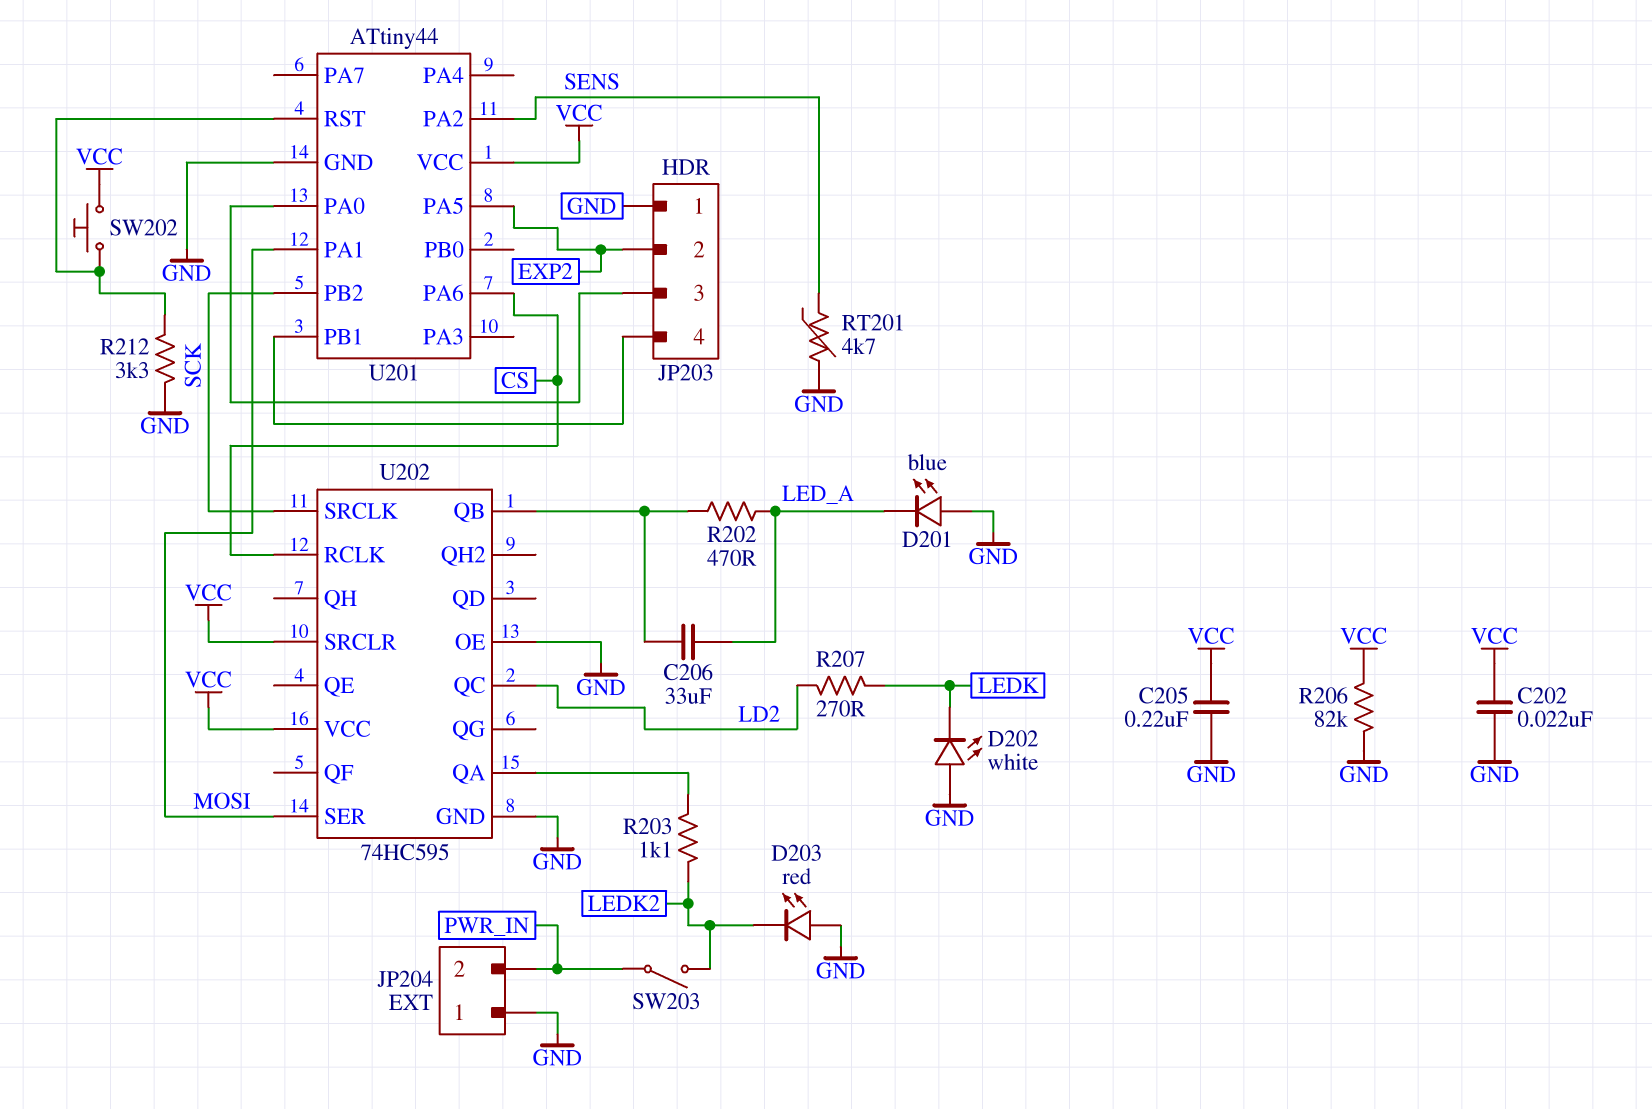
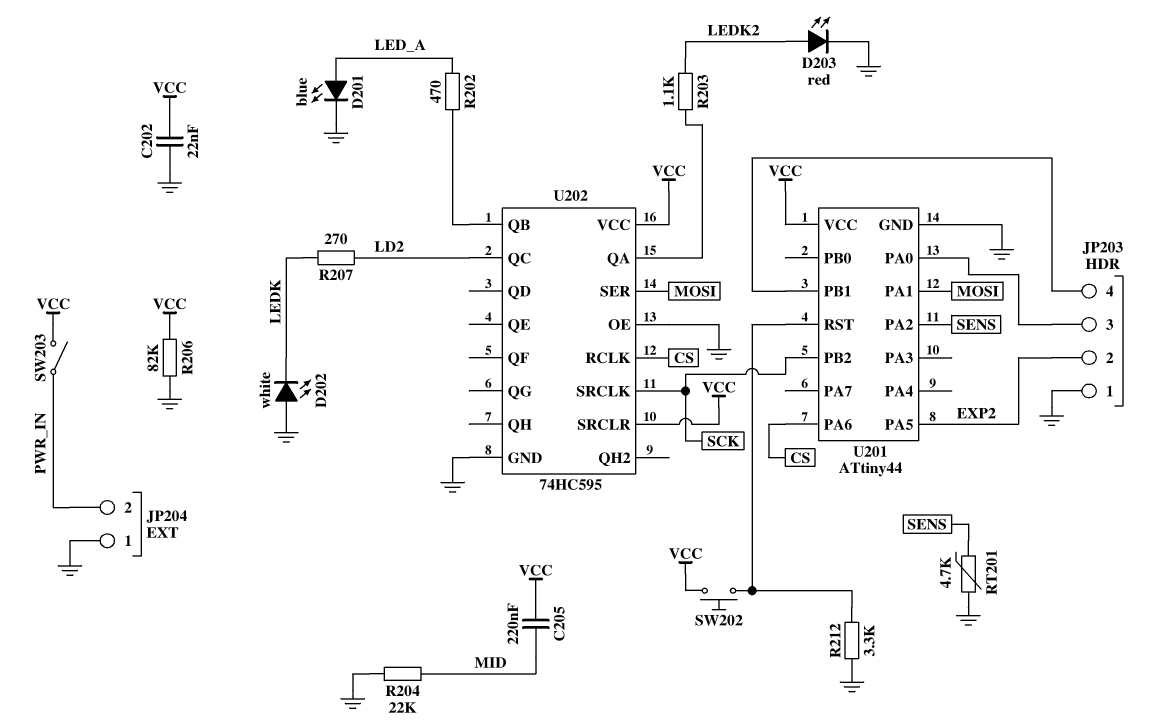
C205: 220nF (GND, VCC) -> 220nF (MID, VCC)
C206: 33uF (LED_A, U202/QB) -> none
D201: LED blue (A GND, K LED_A) -> LED blue (A LED_A, K GND)
D203: LED red (A GND, K LEDK2) -> LED red (A LEDK2, K GND)
R204: none -> 22k (GND, MID)
SW203: switch (LEDK2, PWR_IN) -> switch (PWR_IN, VCC)

